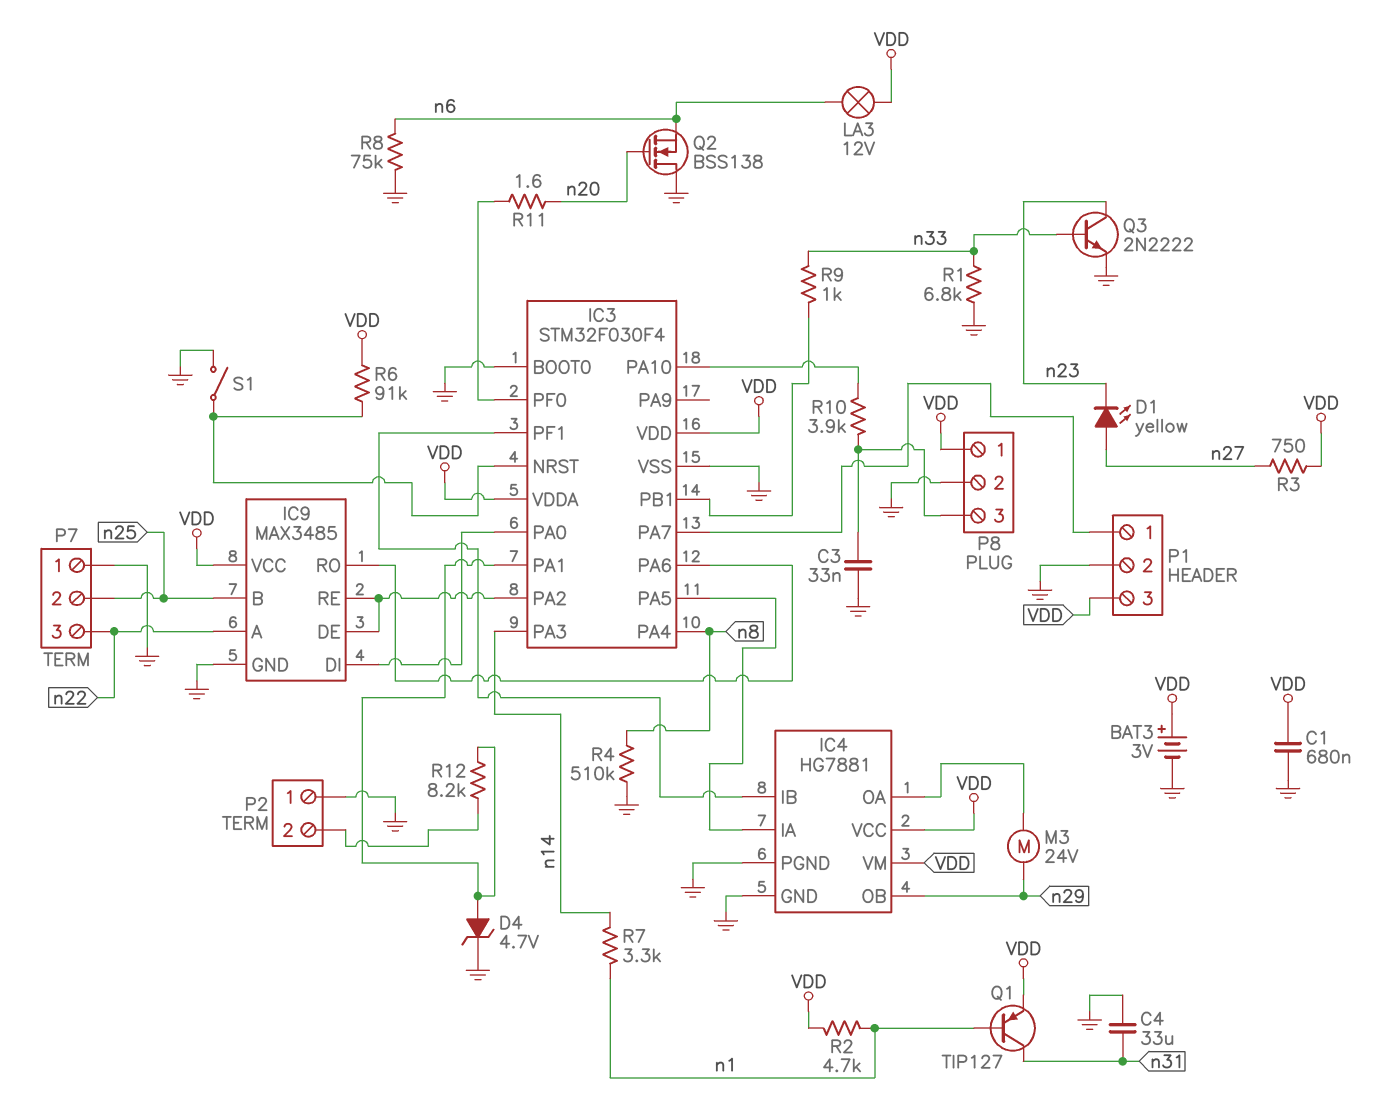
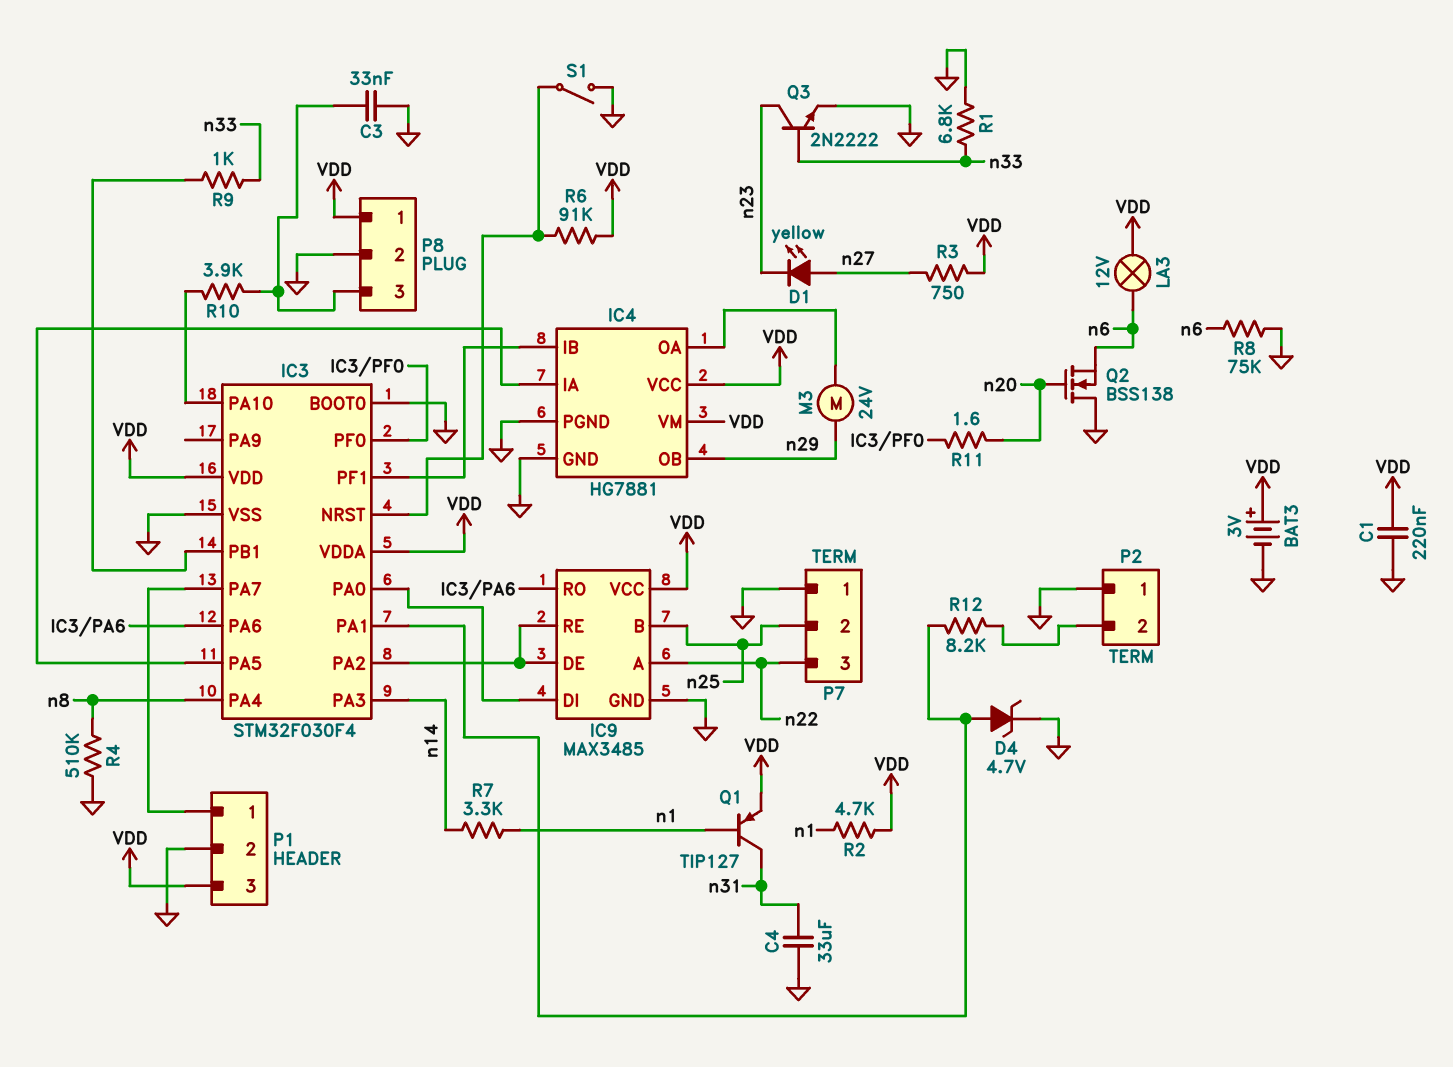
C1: 680nF (GND, VDD) -> 220nF (GND, VDD)

